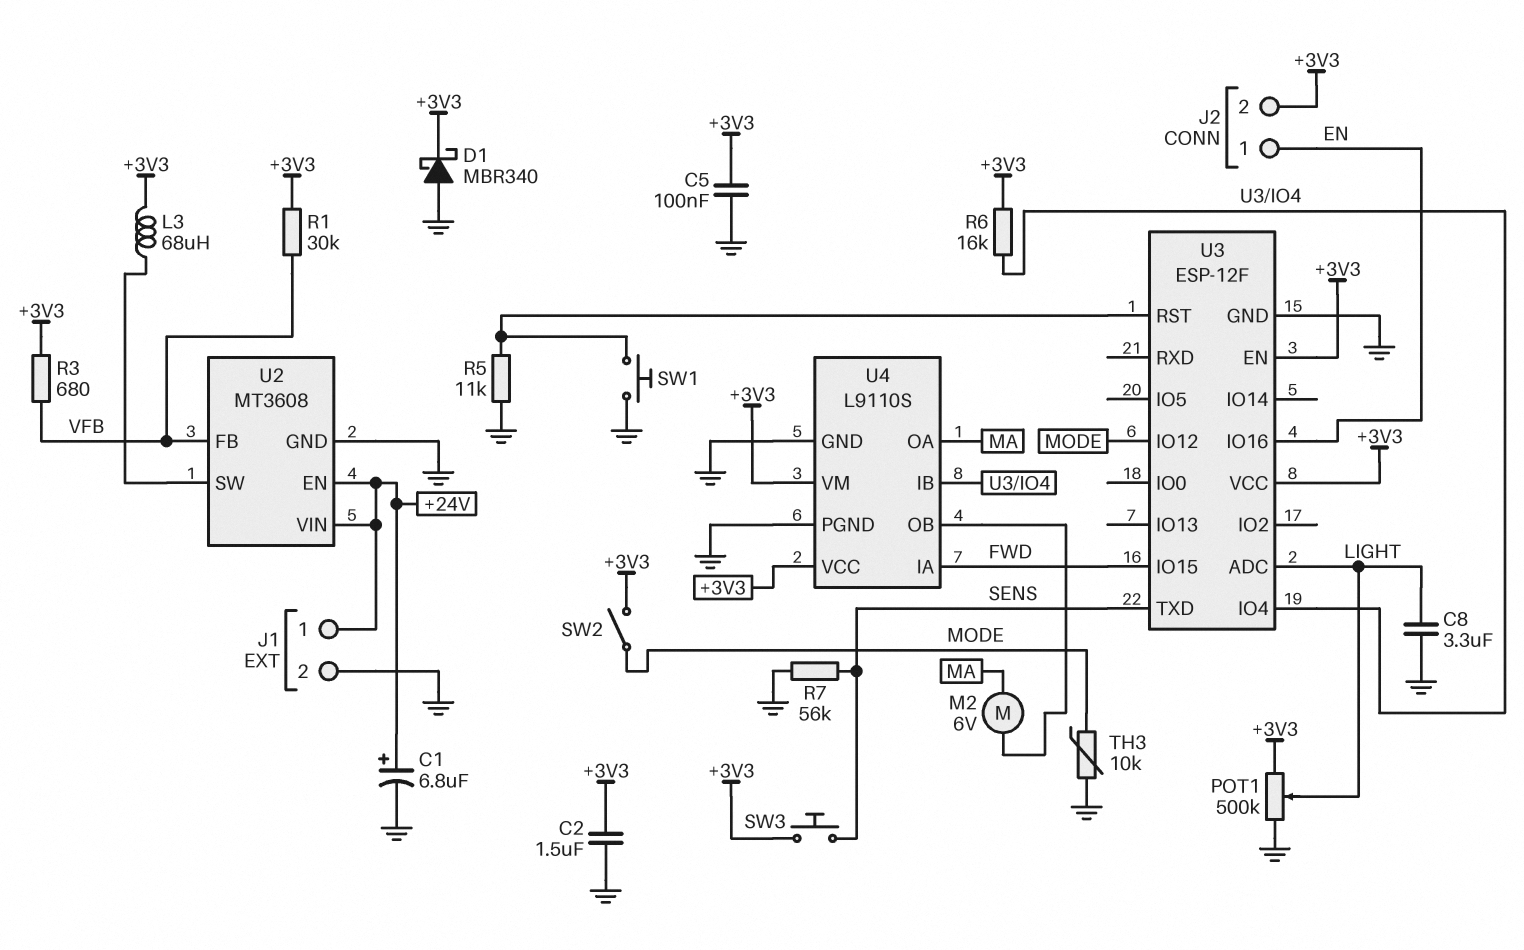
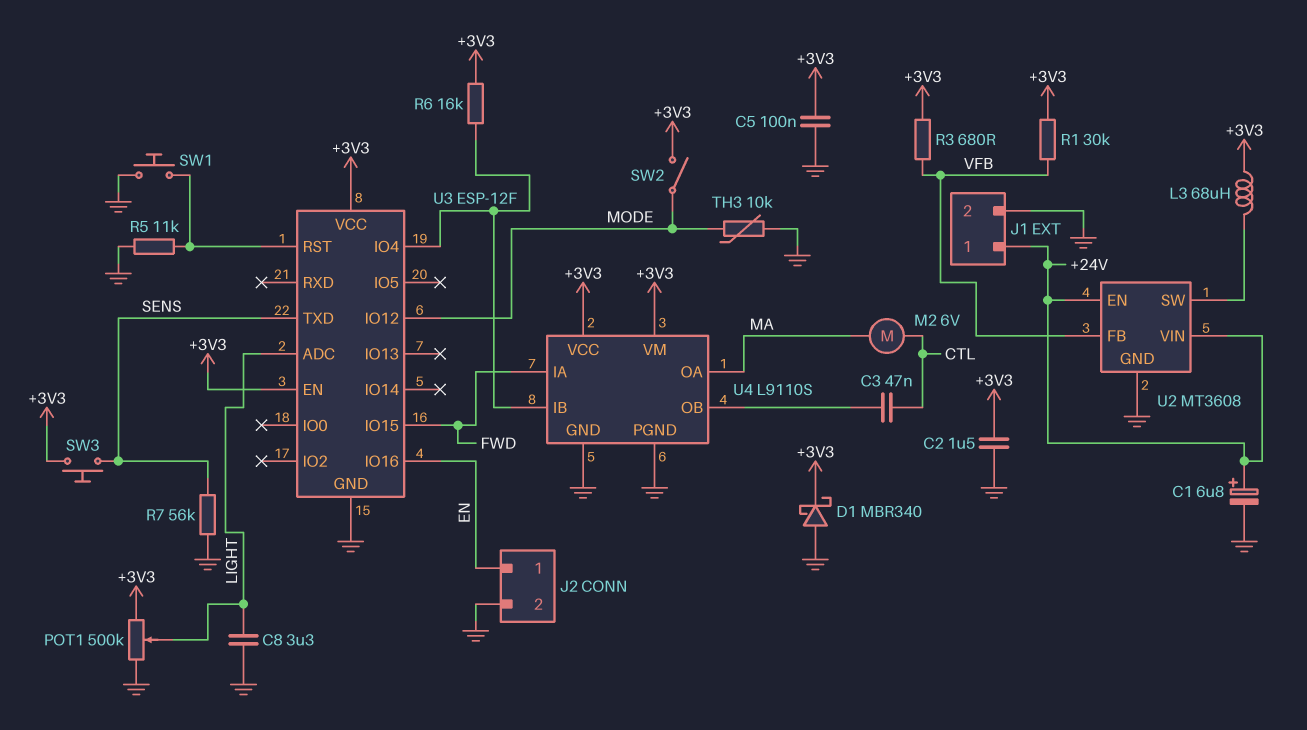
C3: none -> 47nF (CTL, U4/OB)
J2 pin 2: +3V3 -> GND
M2: motor 6V (MA, U4/OB) -> motor 6V (CTL, MA)

